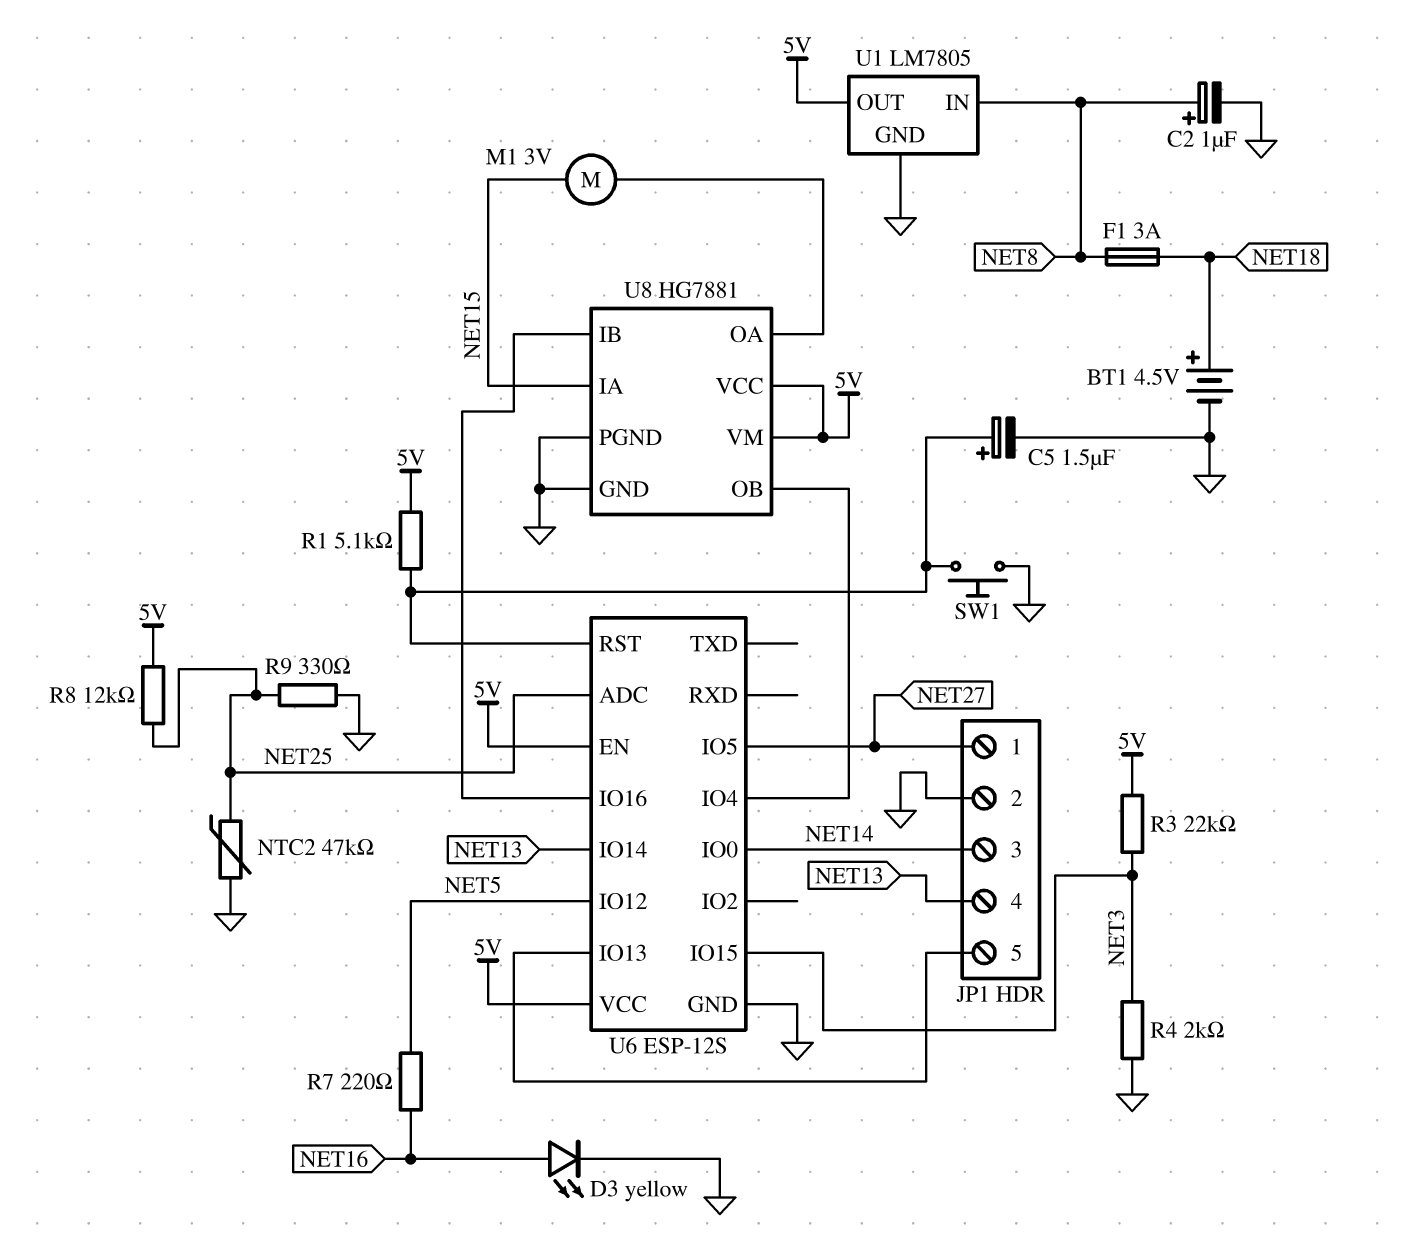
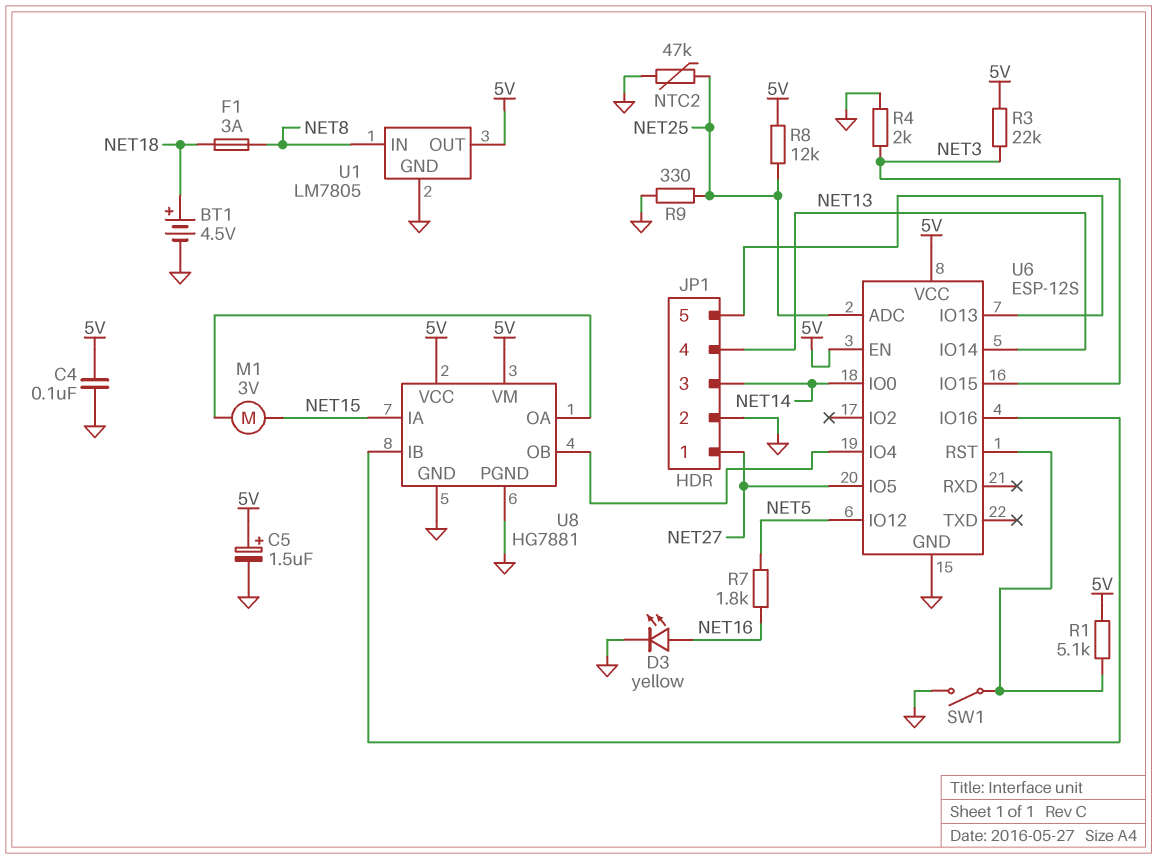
C2: 1uF (plus NET8, minus GND) -> none
C4: none -> 100nF (5V, GND)
C5: 1.5uF (plus U6/RST, minus GND) -> 1.5uF (plus 5V, minus GND)
R7: 220 (NET5, NET16) -> 1.8k (NET5, NET16)
SW1: button (GND, U6/RST) -> switch (GND, U6/RST)

